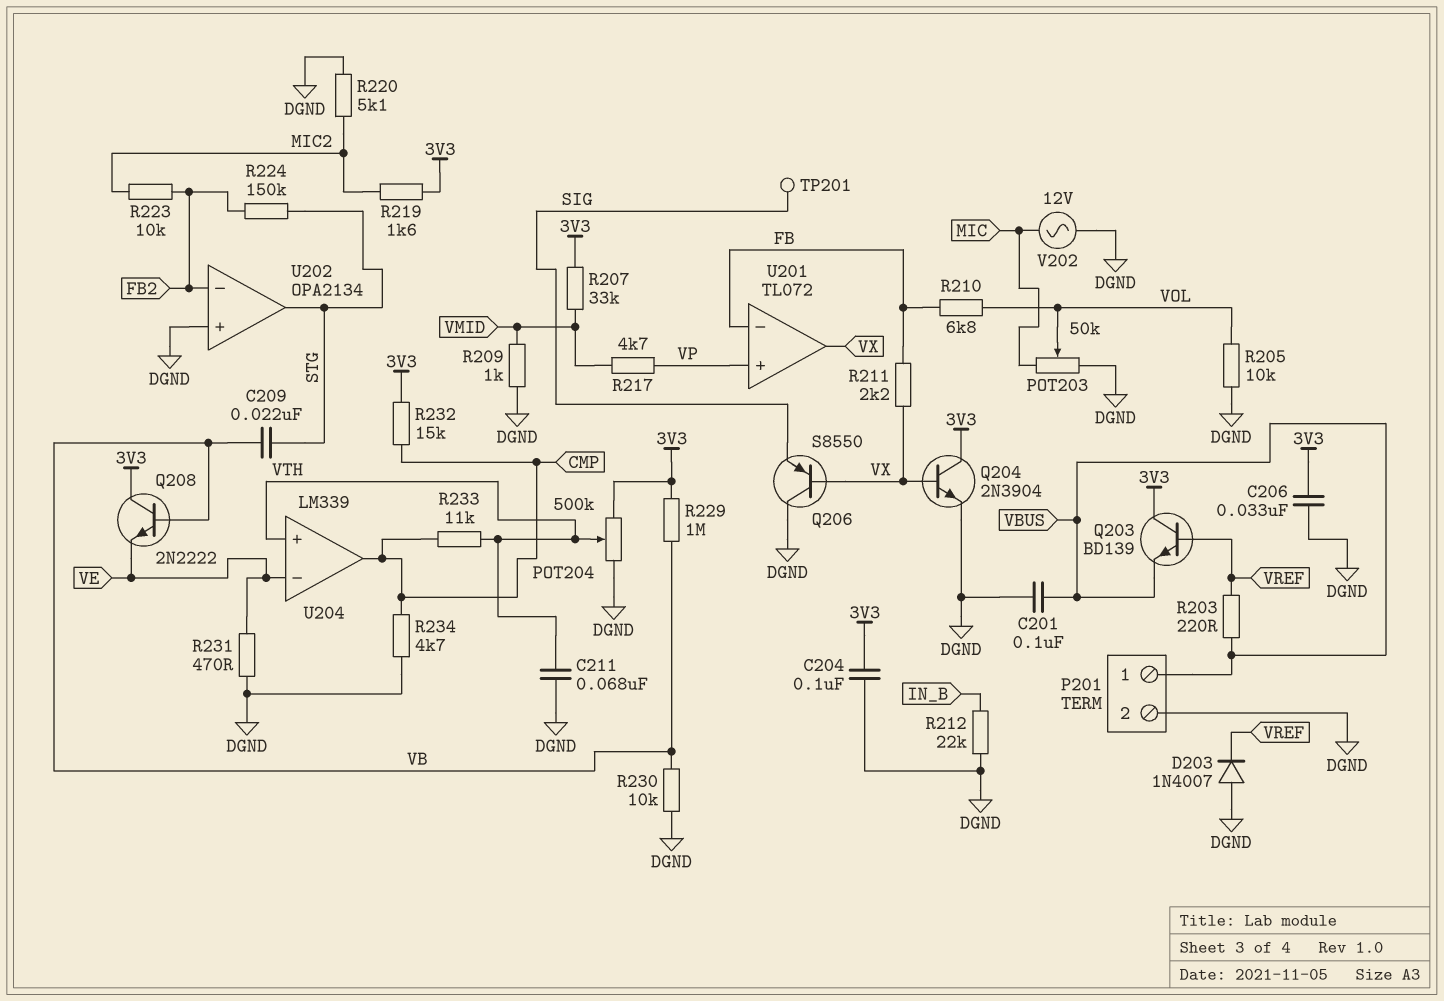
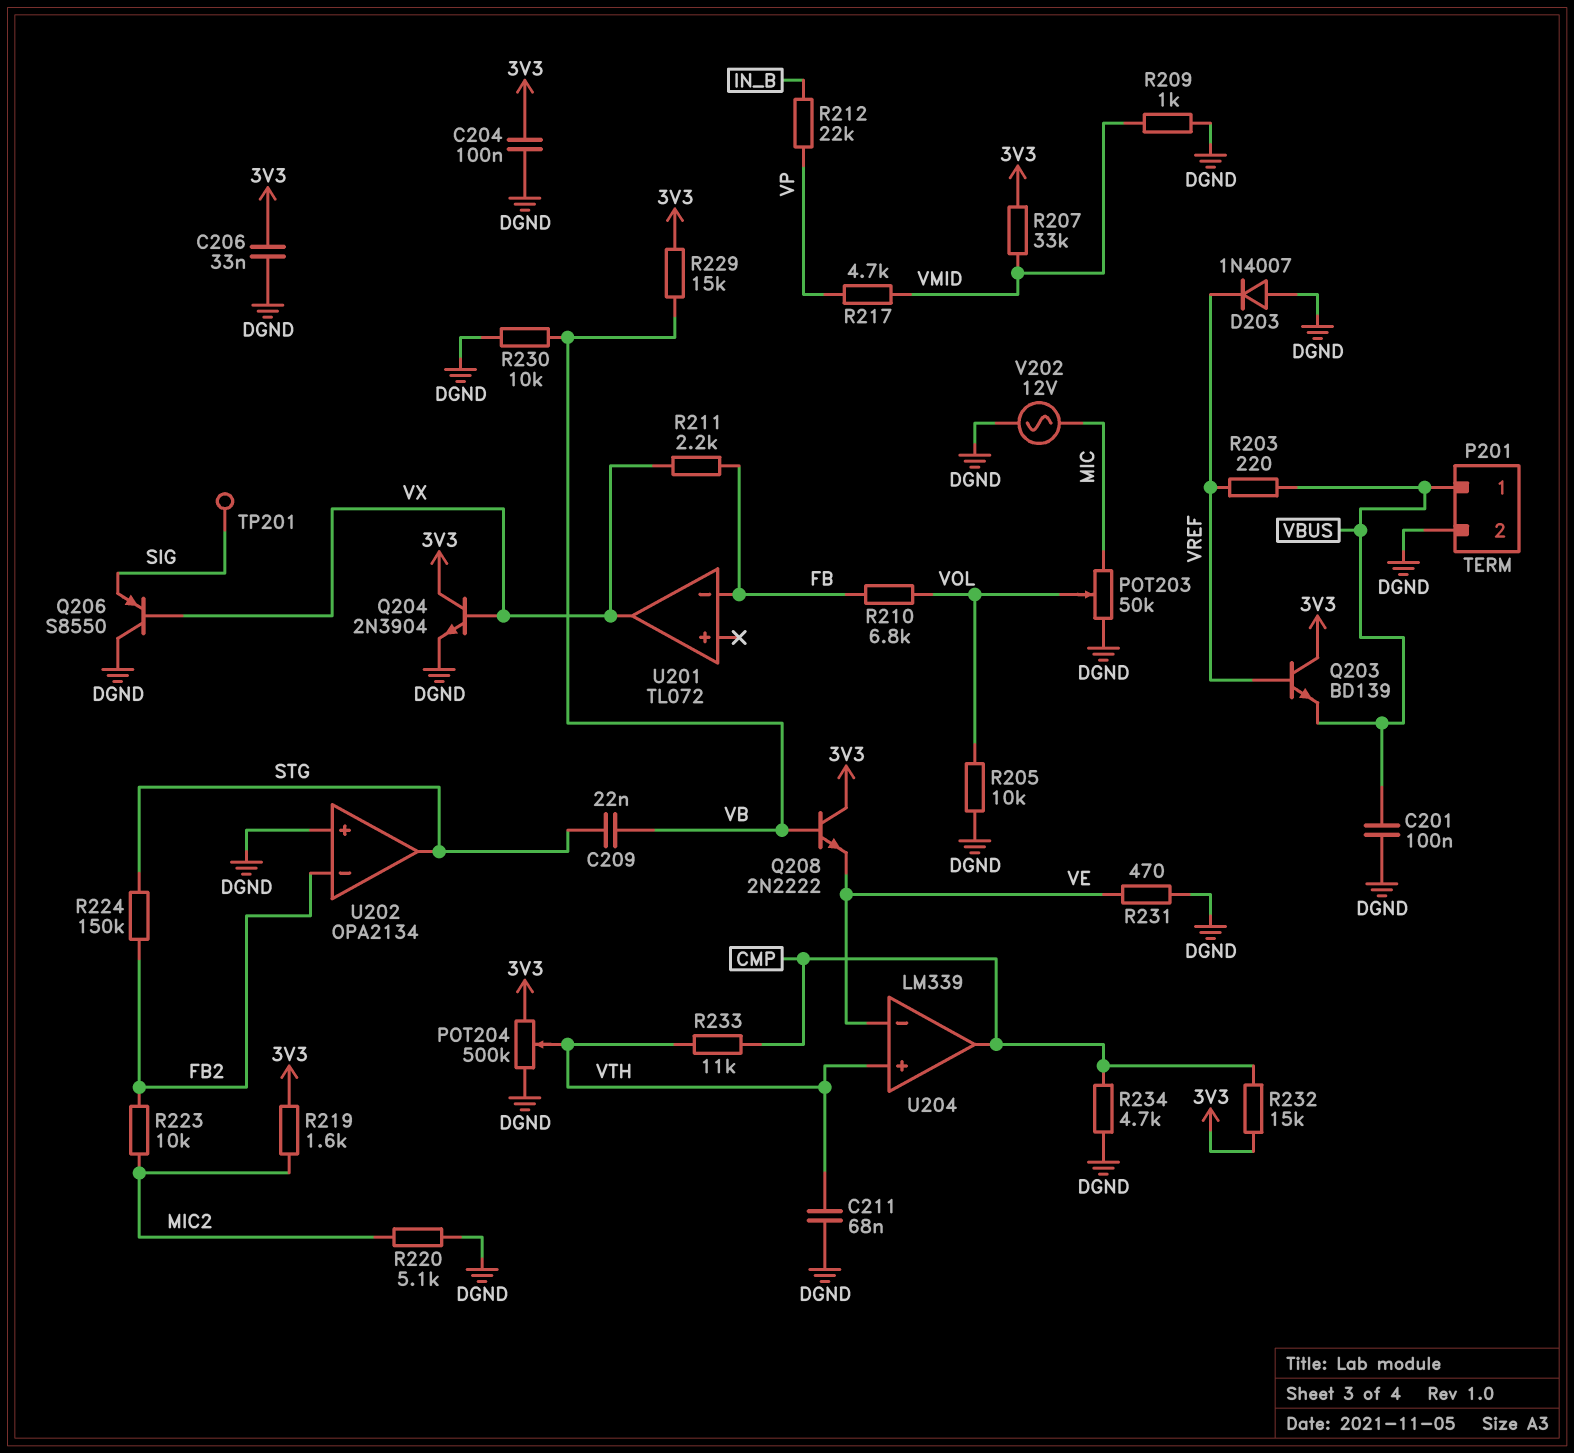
R212: 22k (DGND, IN_B) -> 22k (IN_B, VP)
R229: 1M (3V3, VB) -> 15k (3V3, VB)
U201 pin in+: VP -> none

